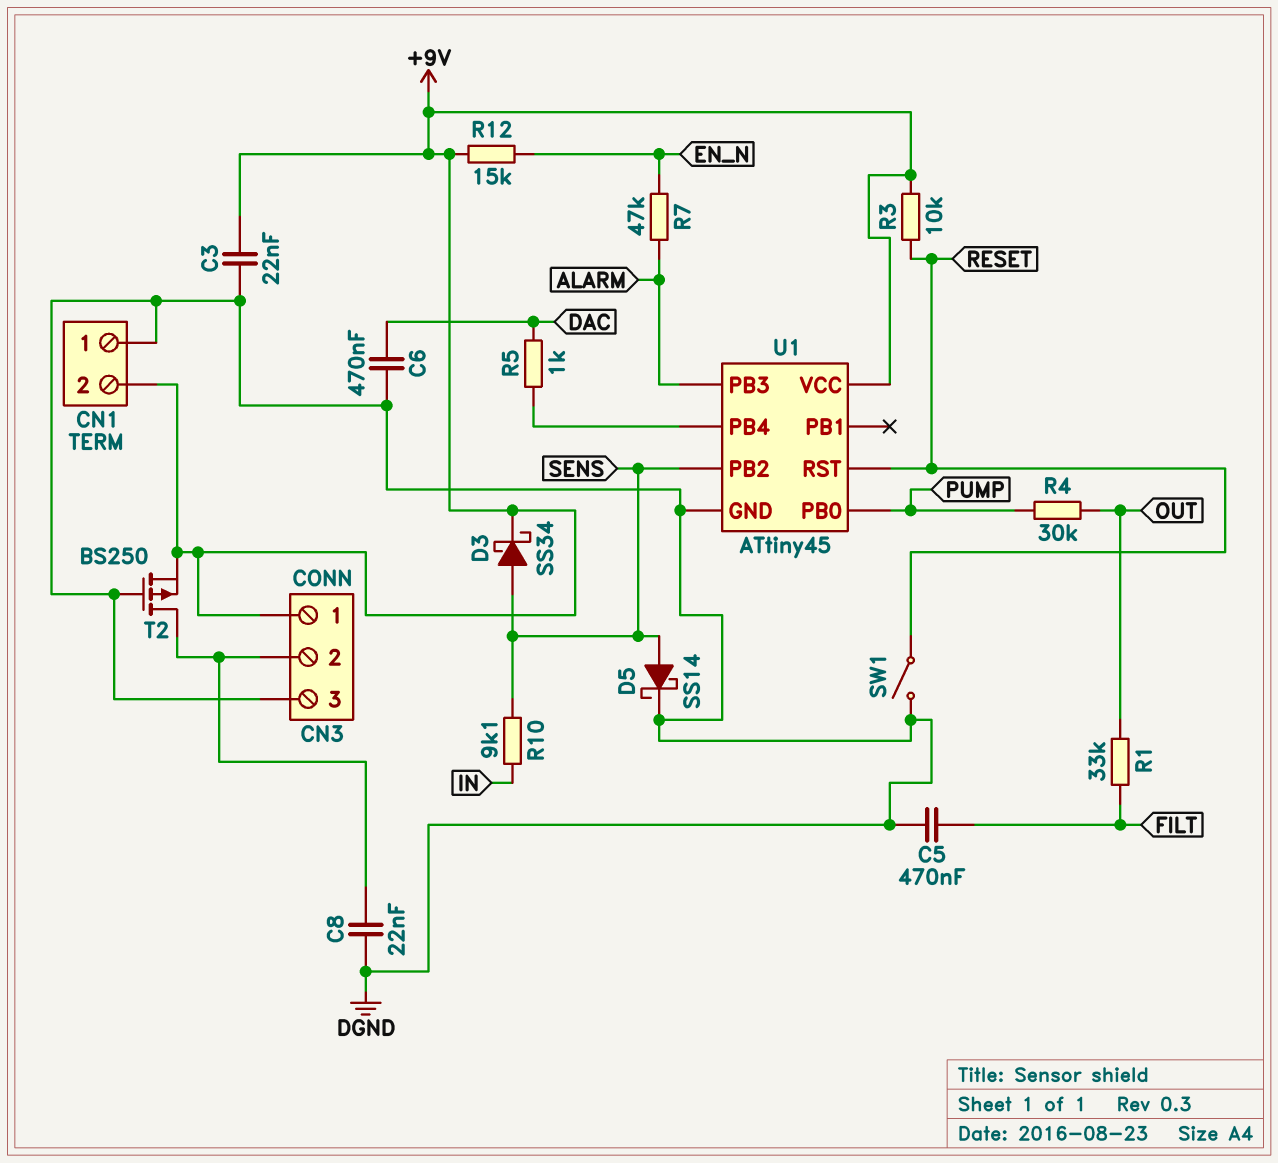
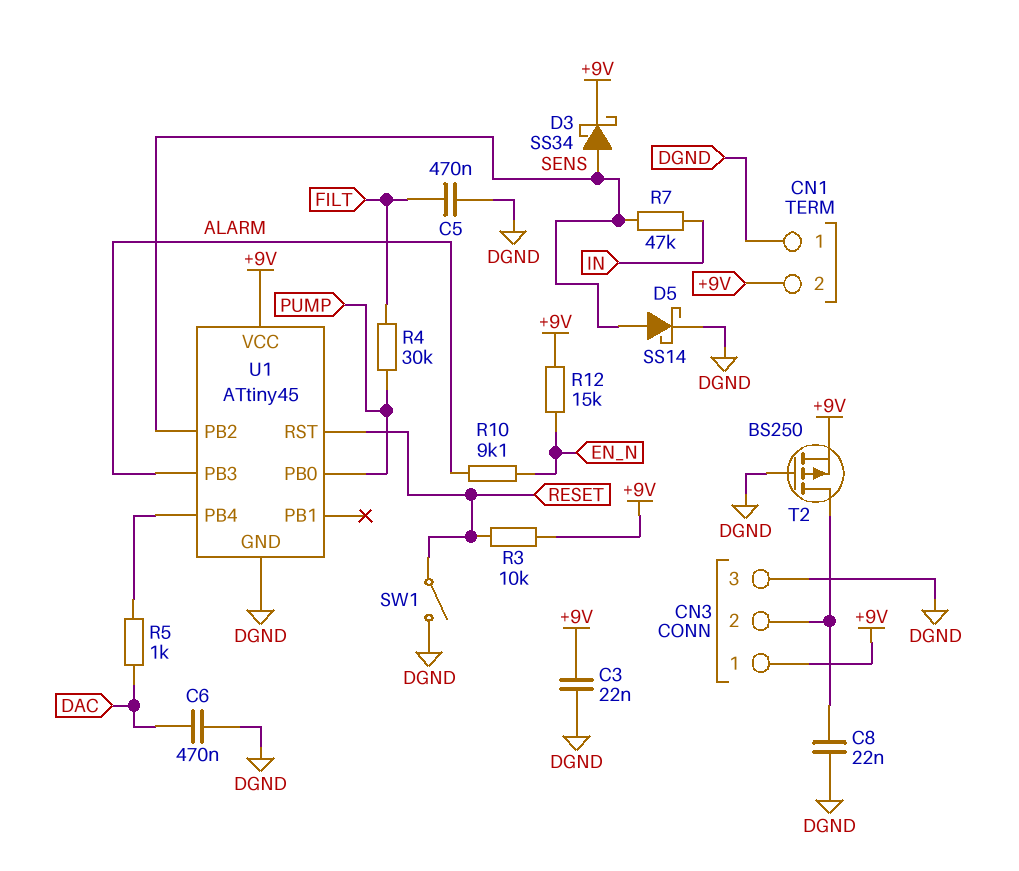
R1: 33k (FILT, OUT) -> none
R4: 30k (OUT, PUMP) -> 30k (FILT, PUMP)
R7: 47k (ALARM, EN_N) -> 47k (IN, SENS)
R10: 9.1k (IN, SENS) -> 9.1k (ALARM, EN_N)

